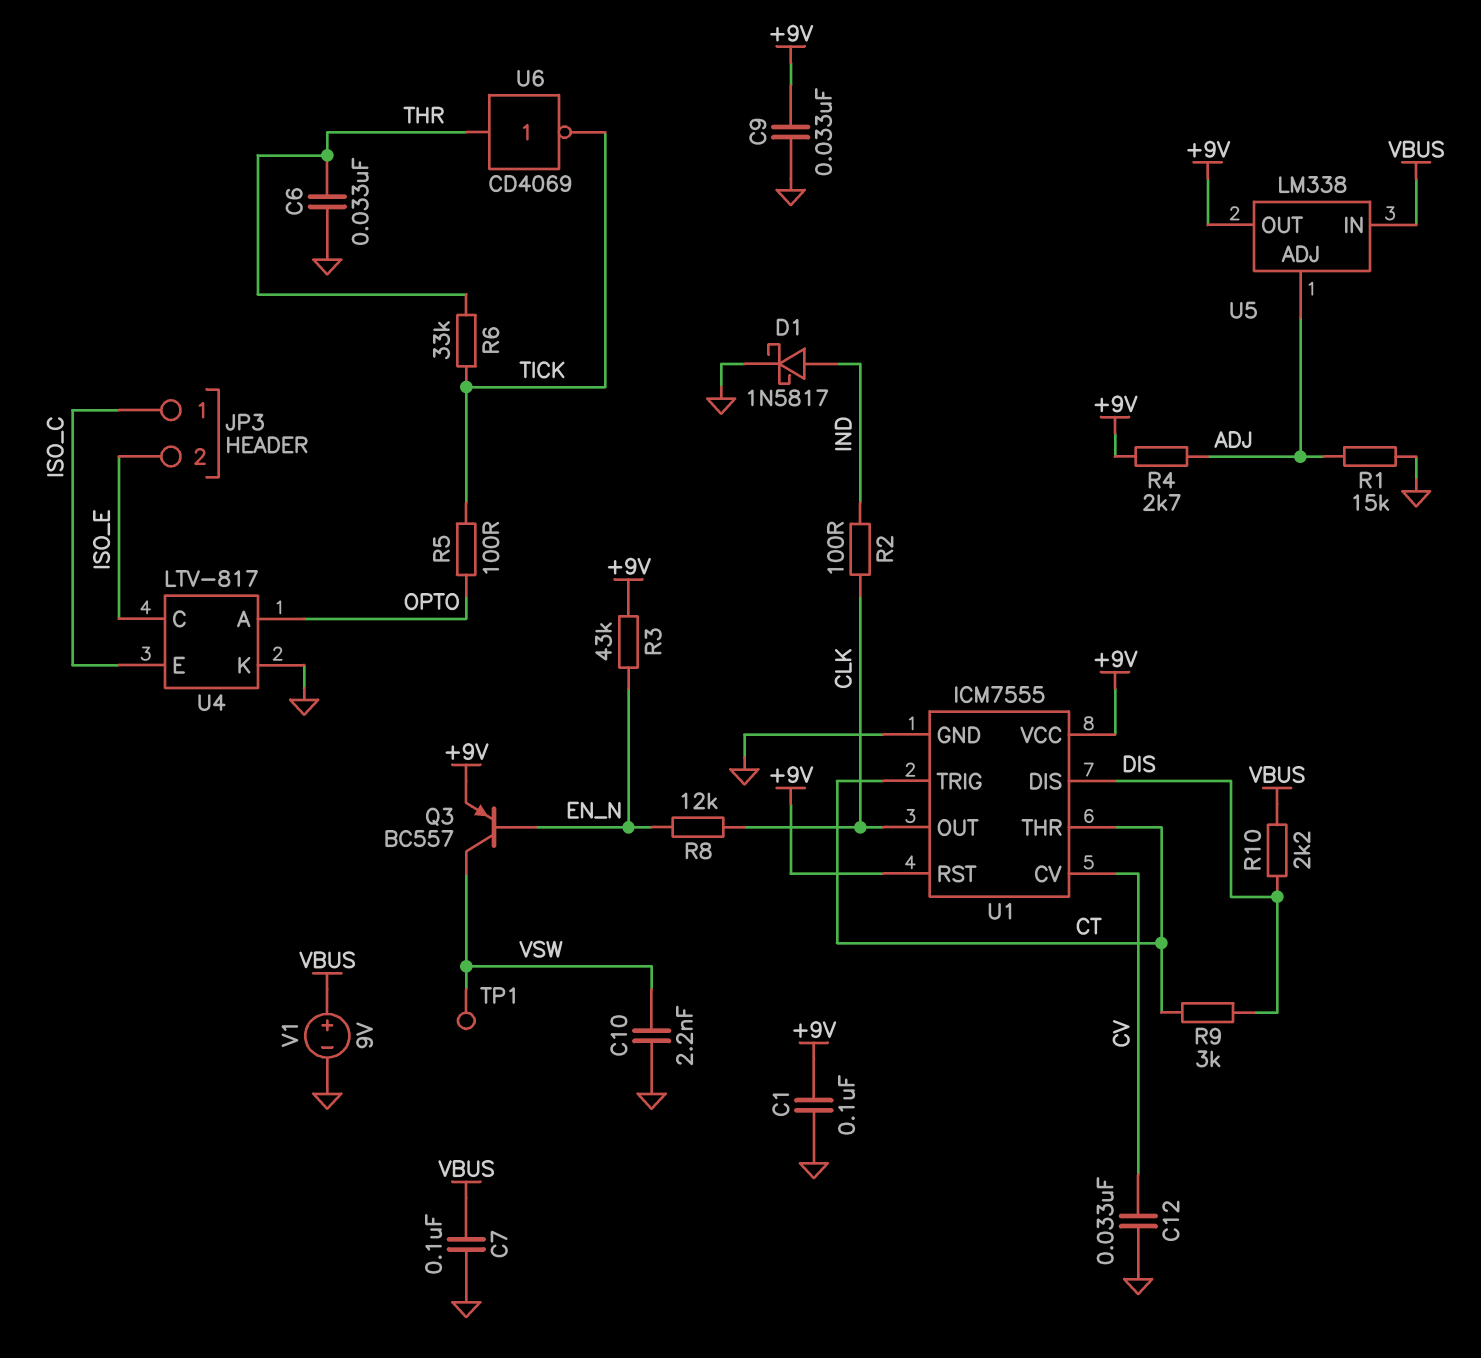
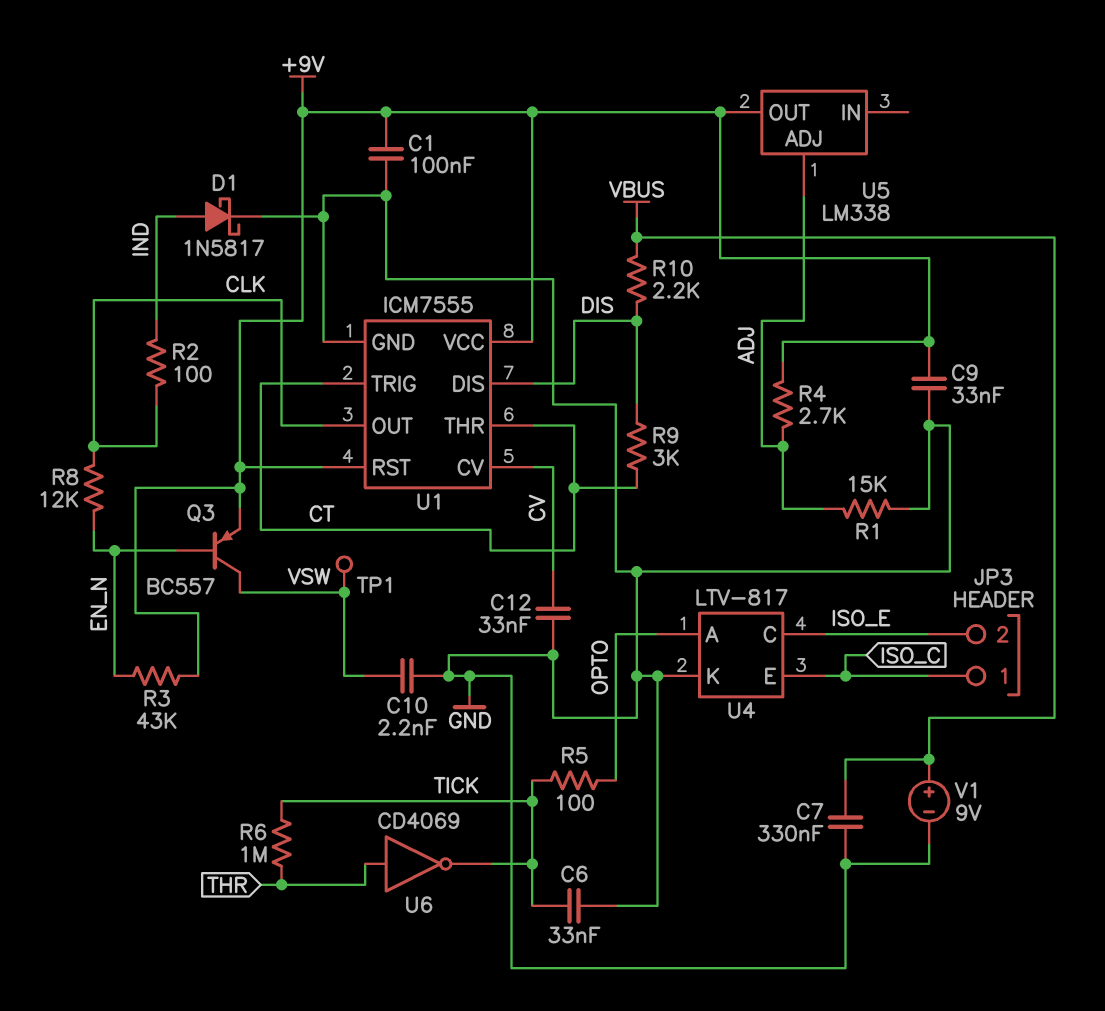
C6: 33nF (GND, THR) -> 33nF (GND, TICK)
C7: 100nF (GND, VBUS) -> 330nF (GND, VBUS)
R6: 33k (THR, TICK) -> 1M (THR, TICK)
U5 pin IN: VBUS -> none

